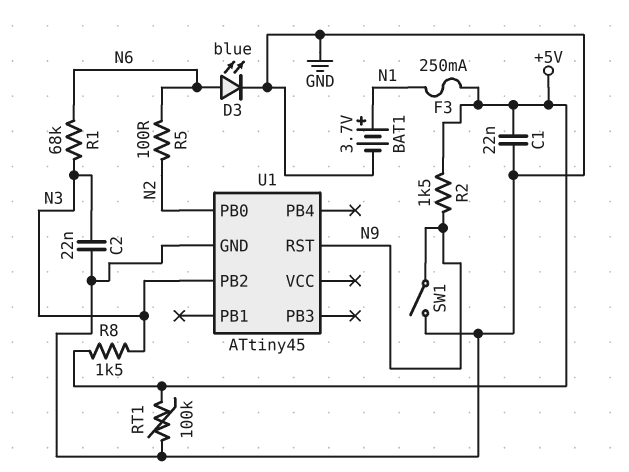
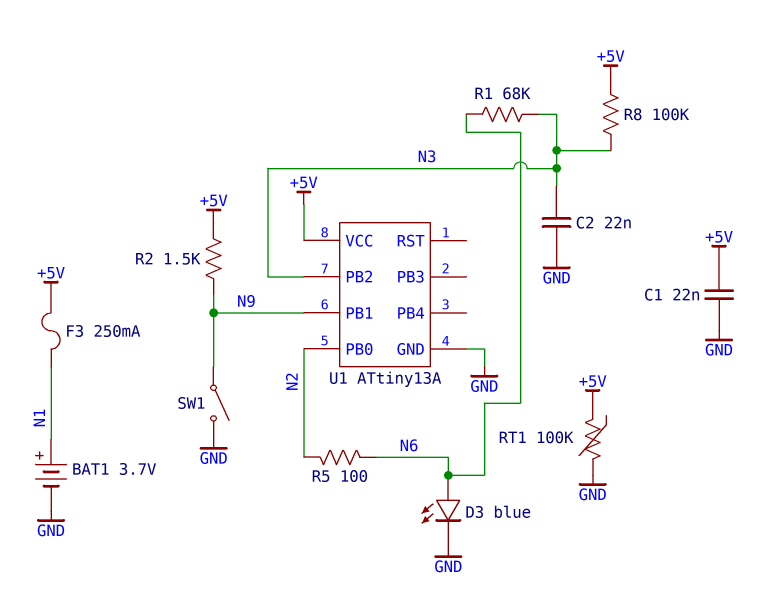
R8: 1.5k (+5V, N3) -> 100k (+5V, N3)
U1: ATtiny45 -> ATtiny13A
U1 pin PB1: none -> N9
U1 pin RST: N9 -> none
U1 pin VCC: none -> +5V

